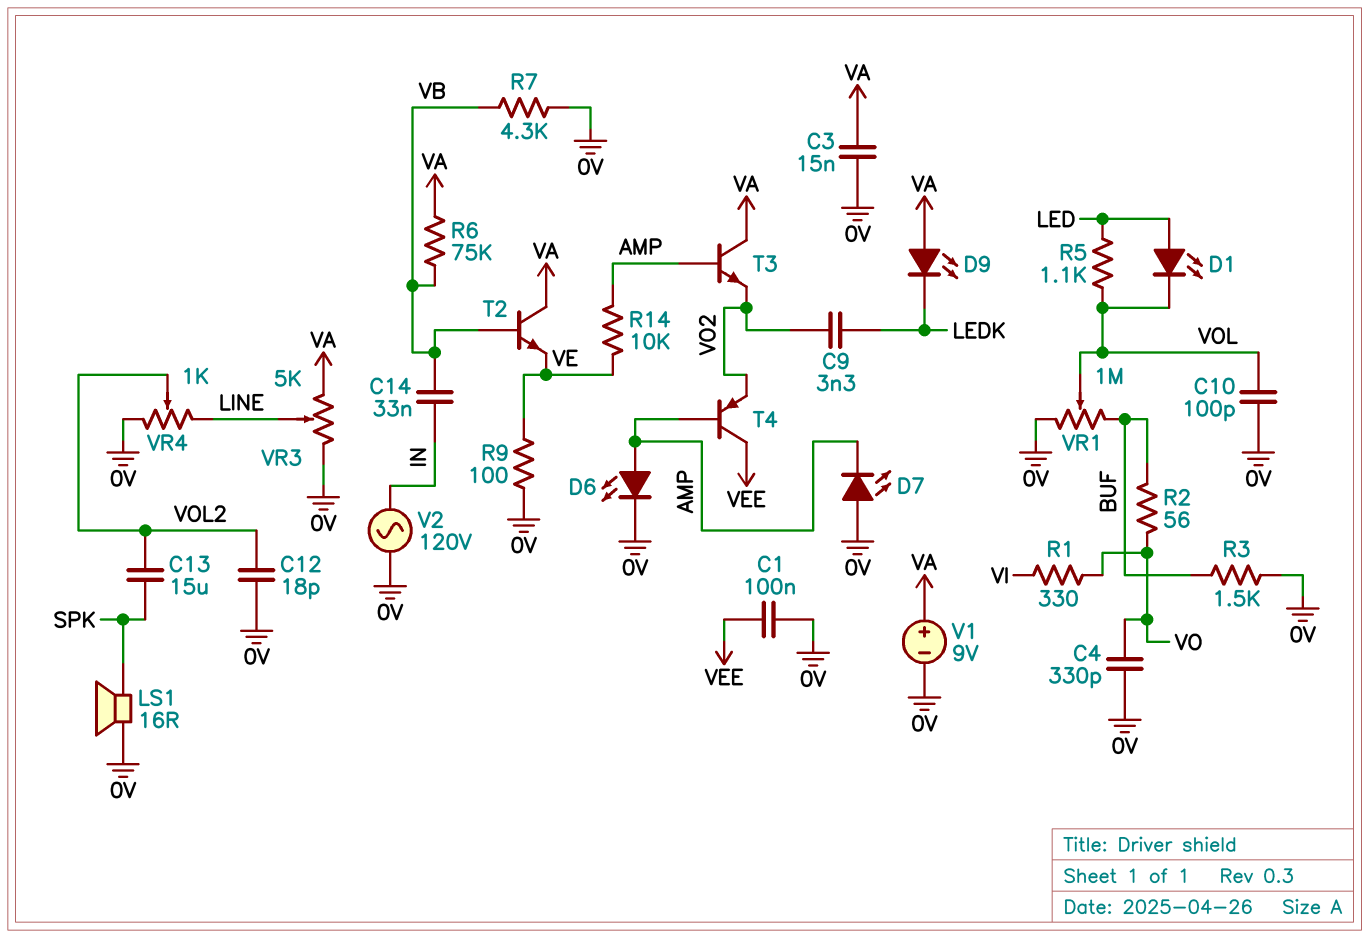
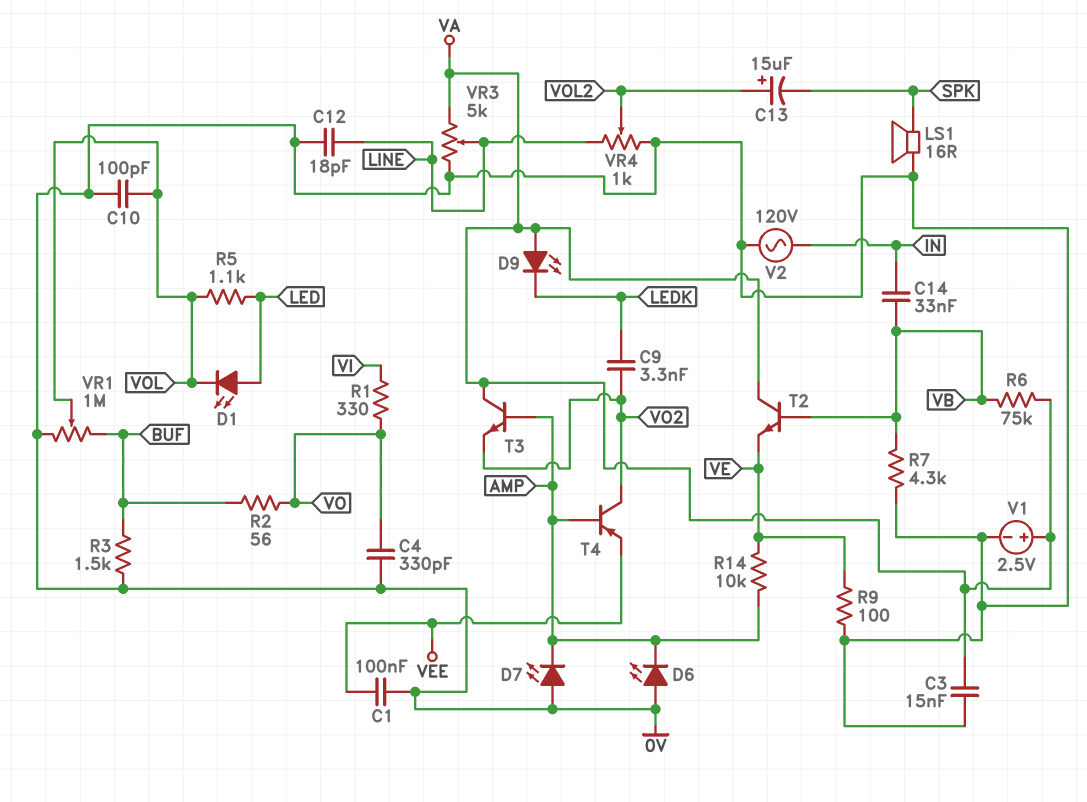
C12: 18pF (0V, VOL2) -> 18pF (0V, LINE)
C13: 15uF (SPK, VOL2) -> 15uF (plus VOL2, minus SPK)
D6: LED (A AMP, K 0V) -> LED (A 0V, K AMP)
T4: PNP (B AMP, C VEE, E VO2) -> PNP (B AMP, C VO2, E VEE)
V1: 9V (plus VA, minus 0V) -> 2.5V (plus VA, minus 0V)

